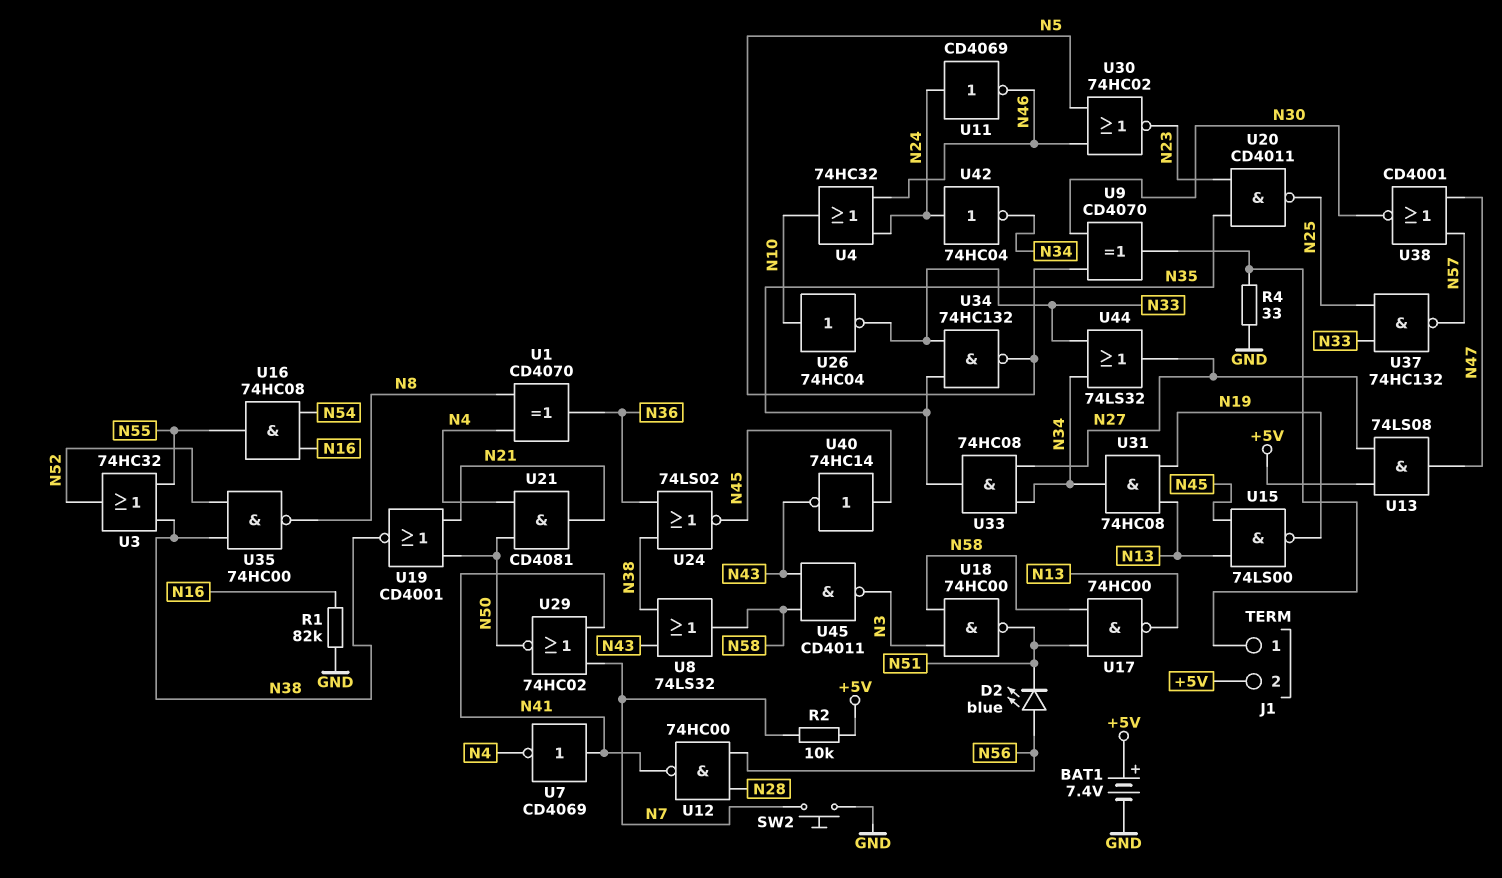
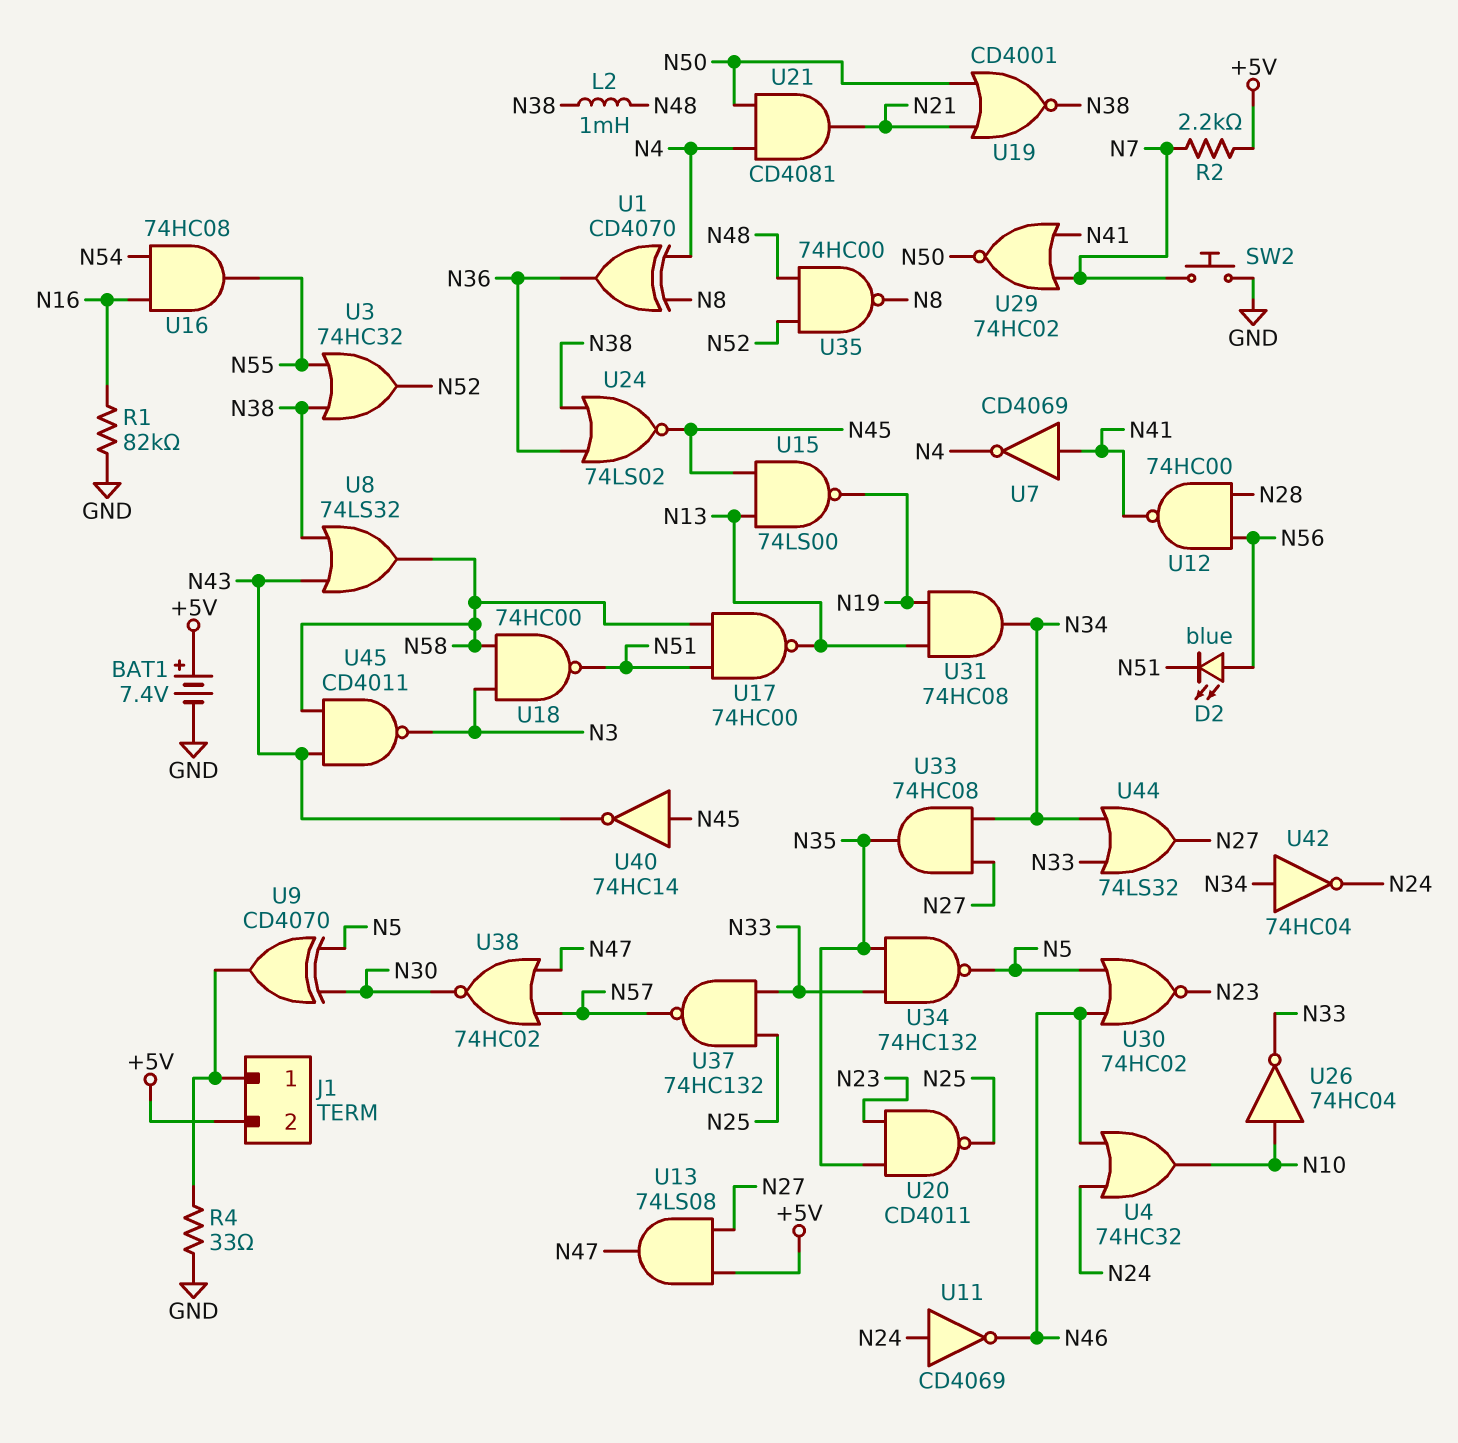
L2: none -> 1mH (N38, N48)
R2: 10k (+5V, N7) -> 2.2k (+5V, N7)
U35: NAND 74HC00 (in N38, in N52, out N8) -> NAND 74HC00 (in N48, in N52, out N8)
U38: NOR CD4001 (in N47, in N57, out N30) -> NOR 74HC02 (in N47, in N57, out N30)
U42: NOT 74HC04 (in N24, out N34) -> NOT 74HC04 (in N34, out N24)

